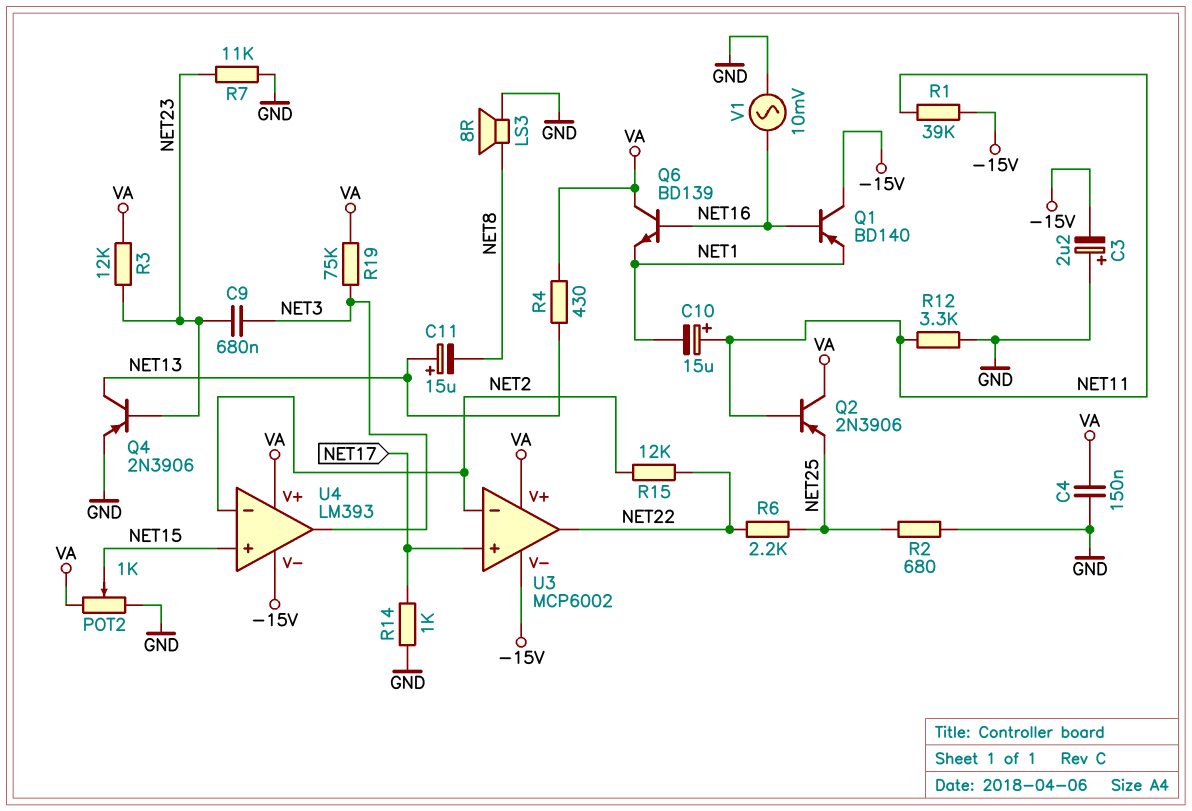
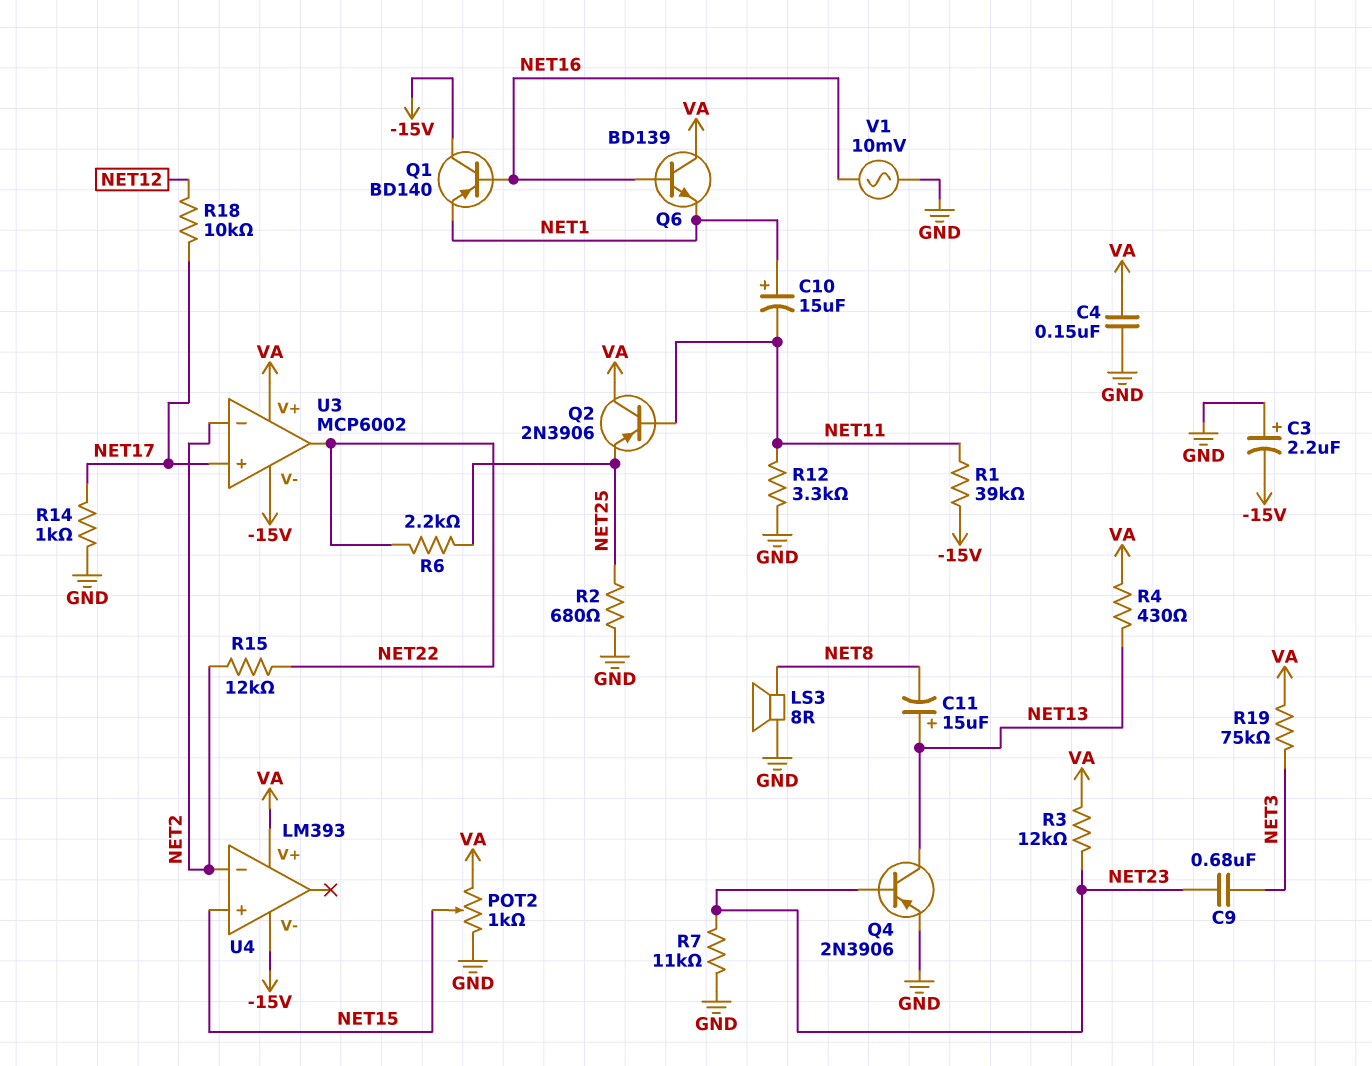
C10: 15uF (plus NET11, minus NET1) -> 15uF (plus NET1, minus NET11)
R18: none -> 10k (NET12, NET17)
U4 pin out: NET3 -> none

